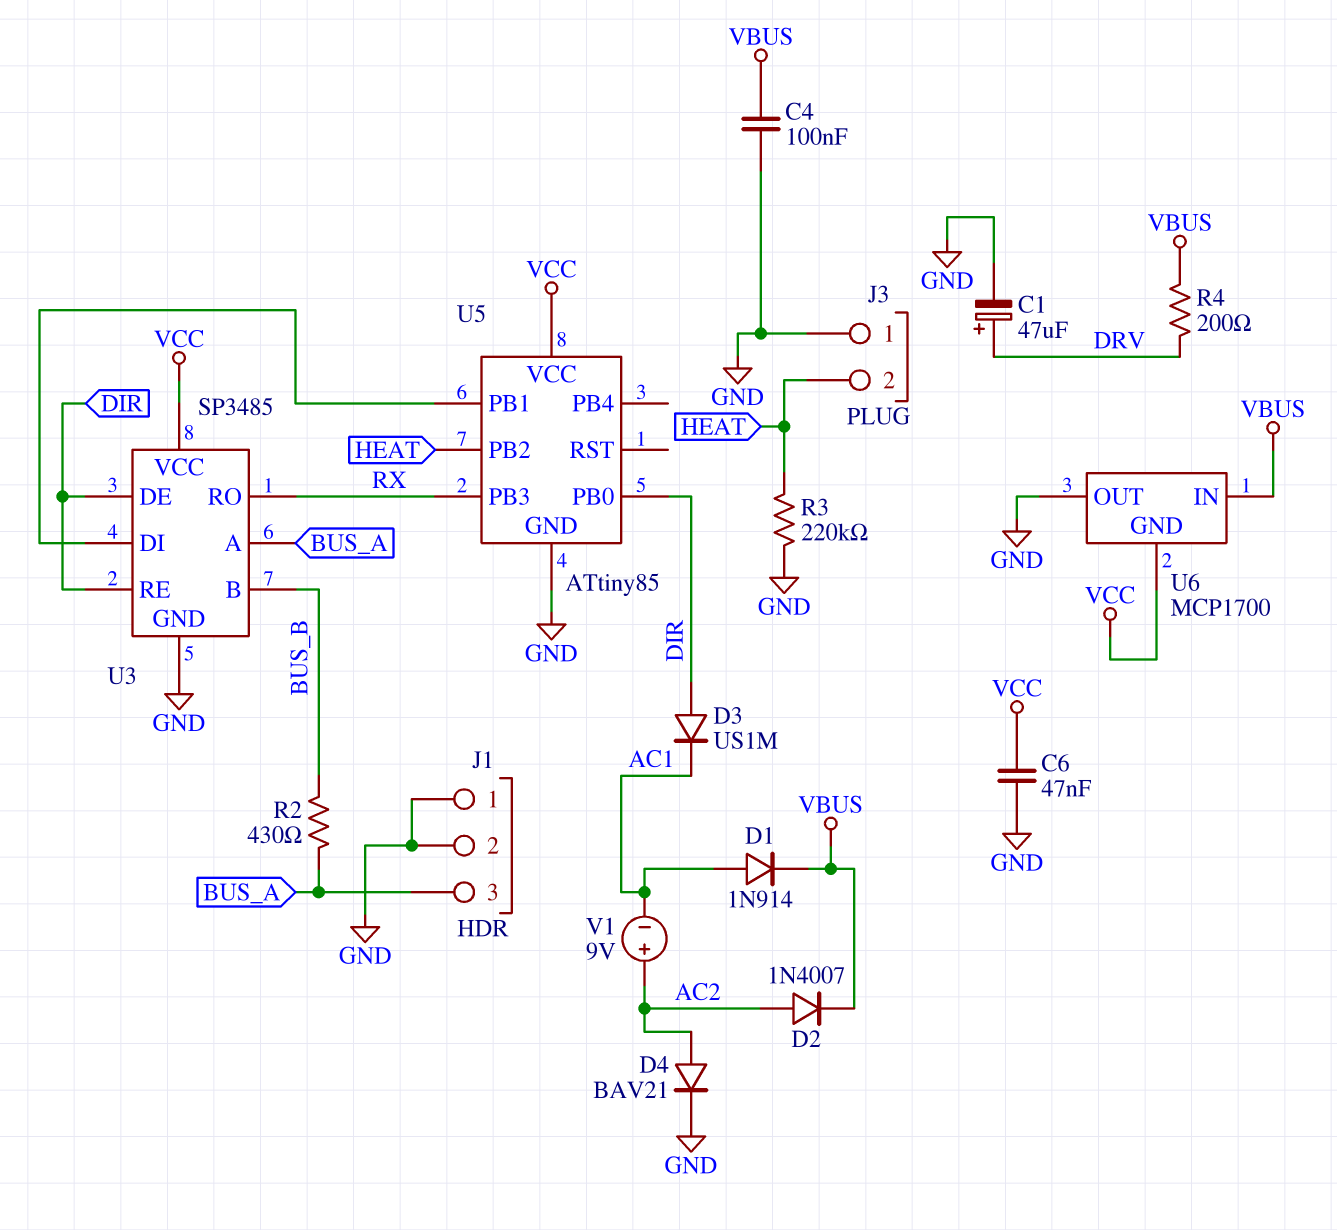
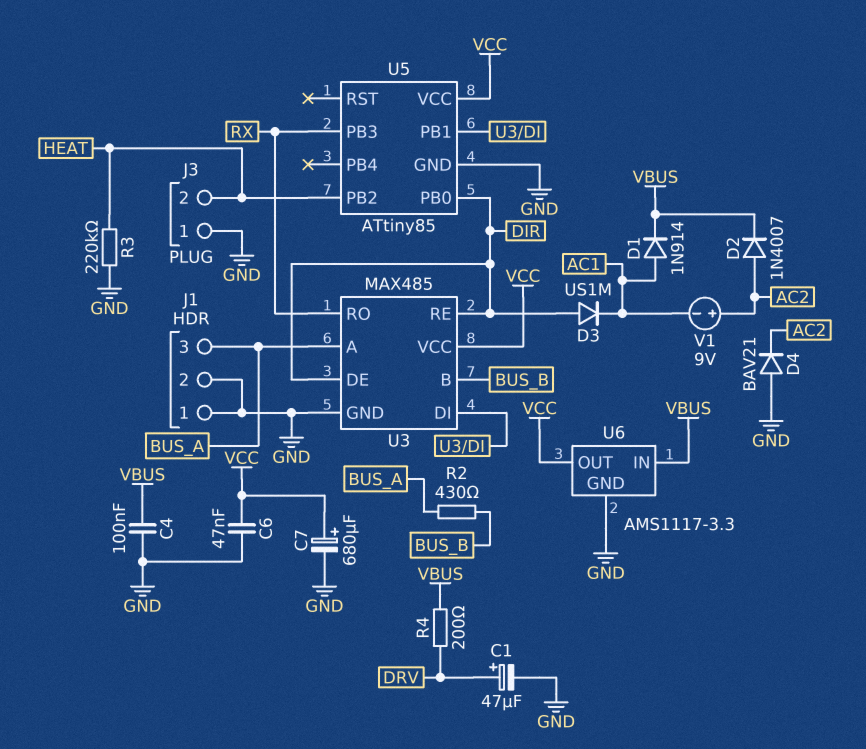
C7: none -> 680uF (plus VCC, minus GND)
D4: diode BAV21 (A AC2, K GND) -> diode BAV21 (A GND, K AC2)
U3: SP3485 -> MAX485
U6: MCP1700 -> AMS1117-3.3
U6 pin GND: VCC -> GND
U6 pin OUT: GND -> VCC

